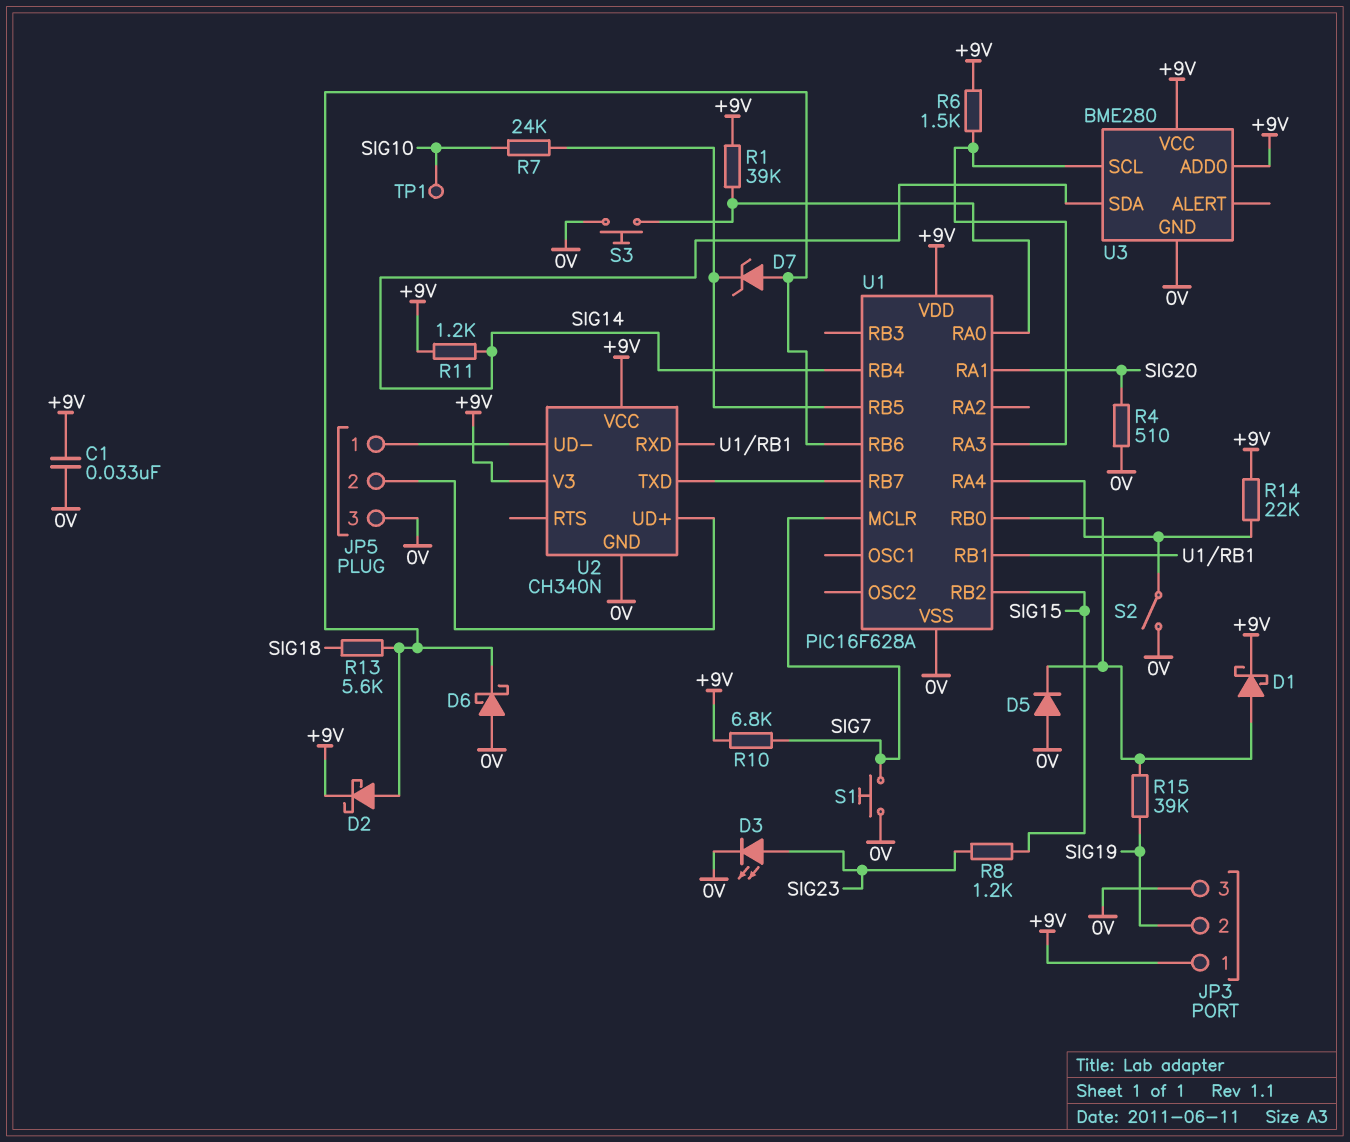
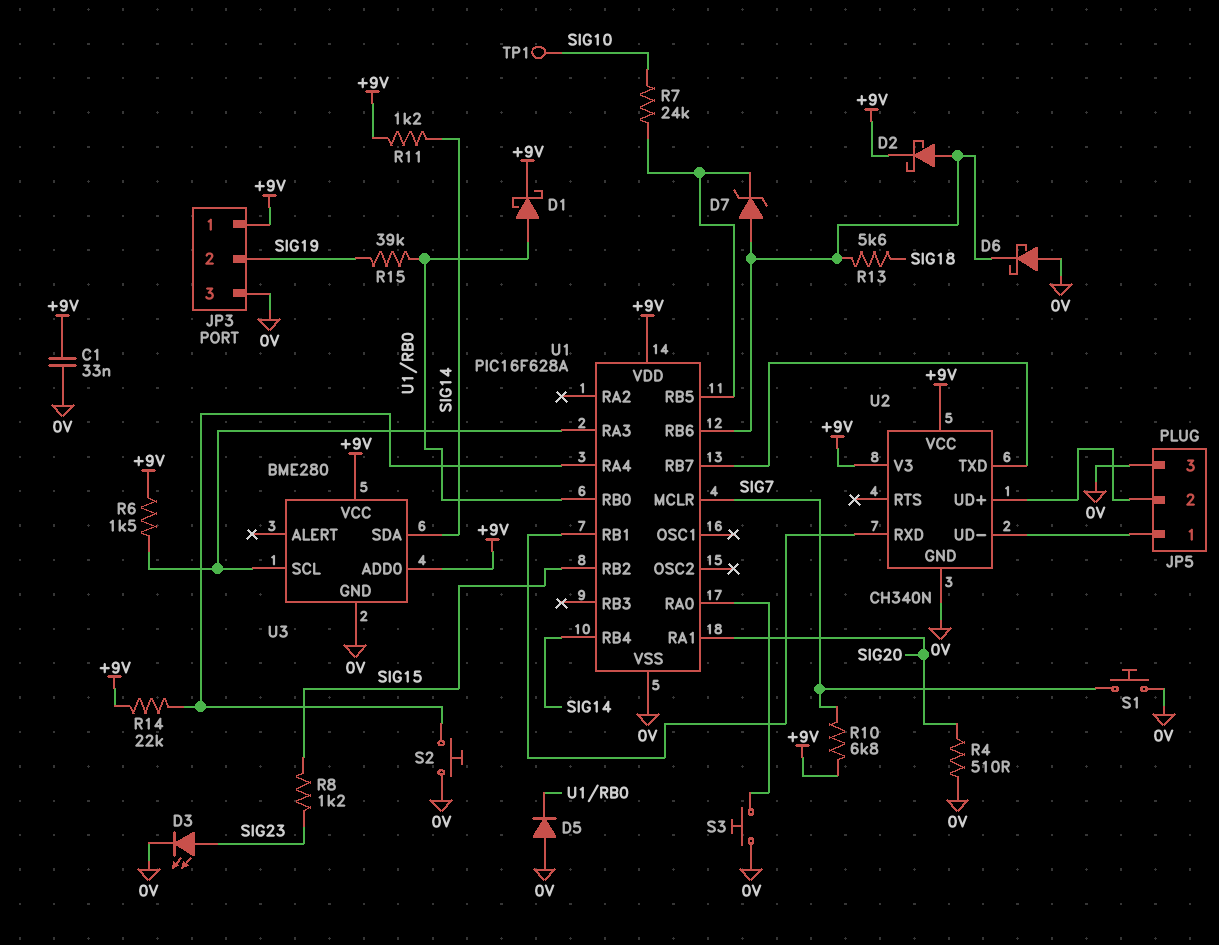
R1: 39k (+9V, U1/RA0) -> none
S2: switch (0V, U1/RA4) -> button (0V, U1/RA4)

